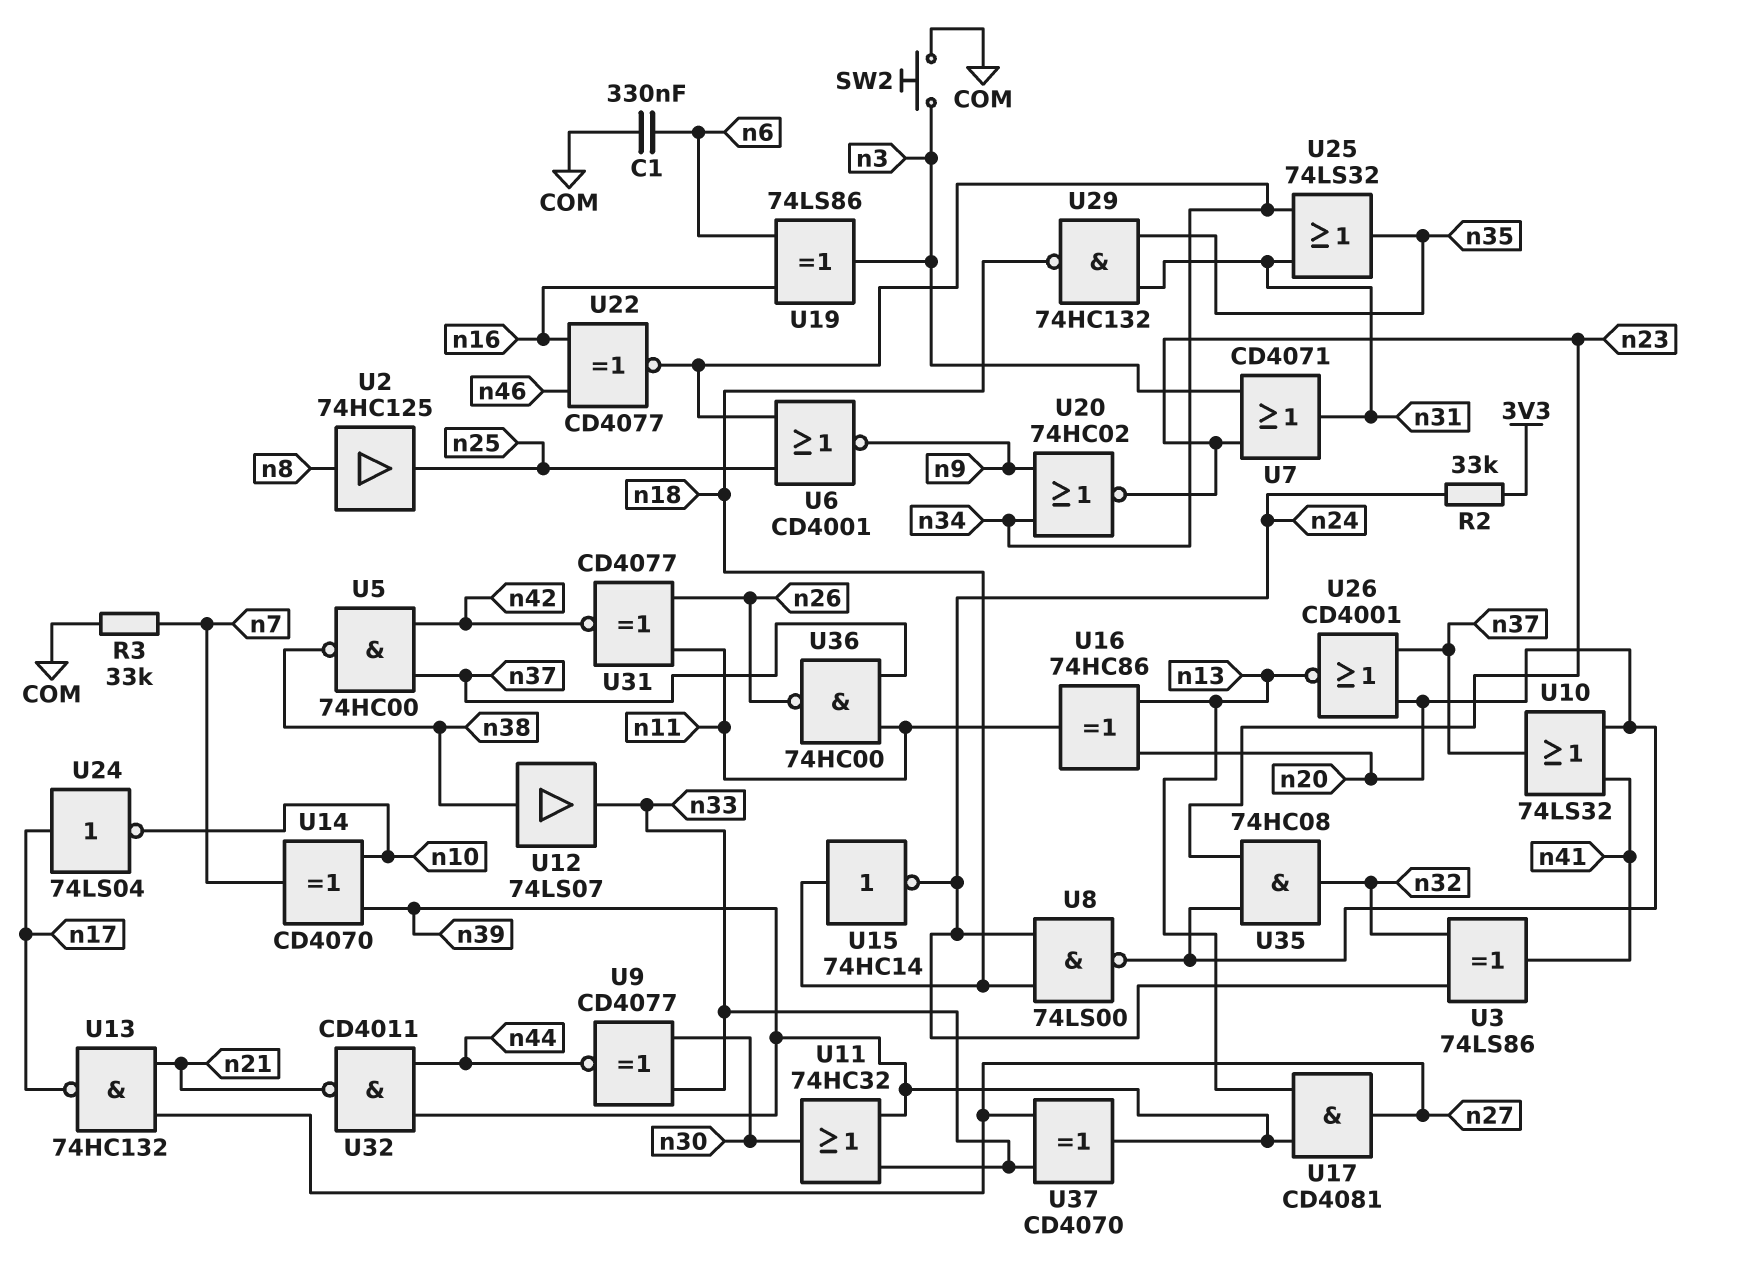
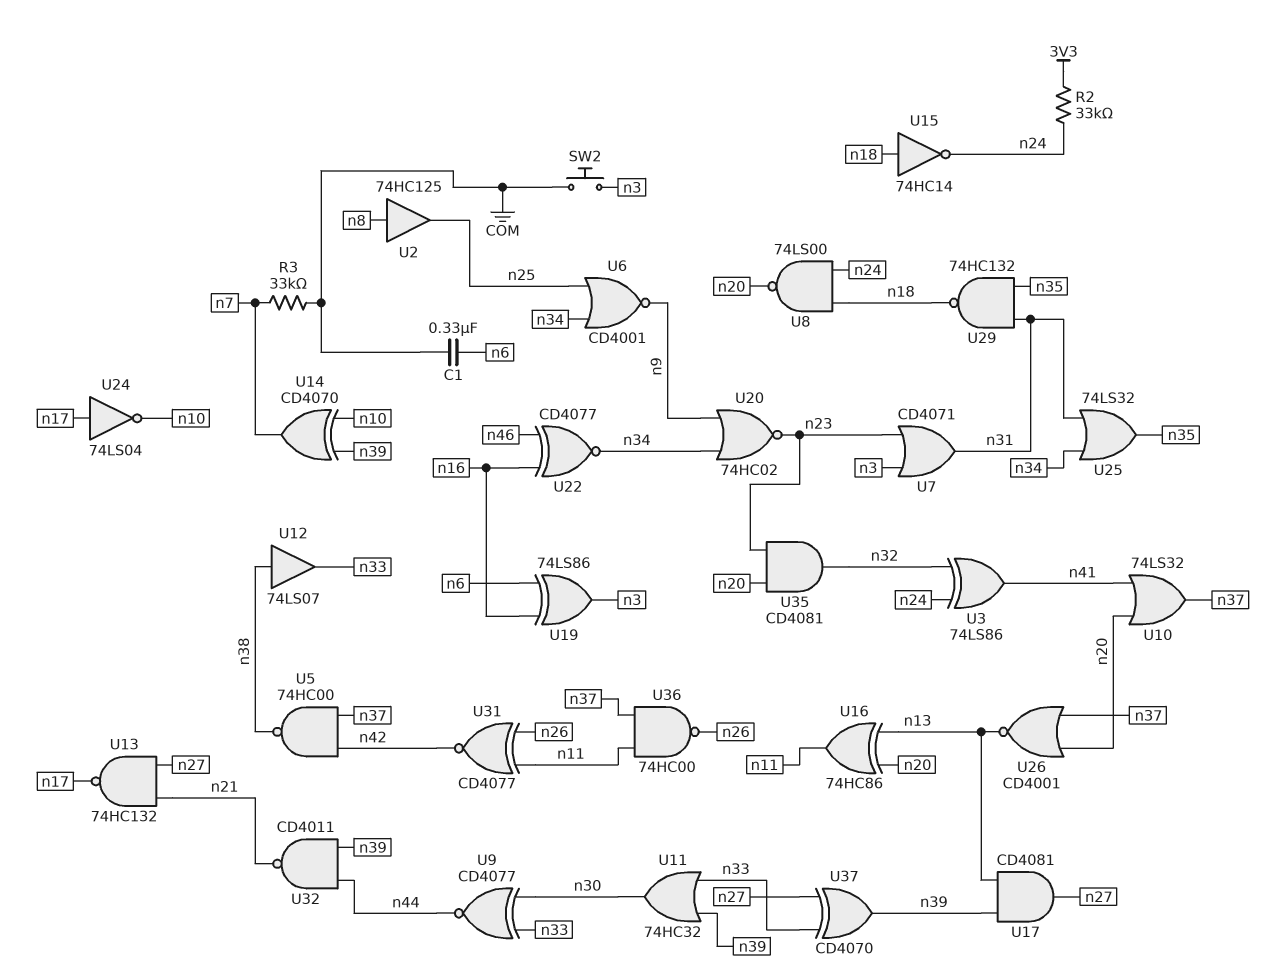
U35: AND 74HC08 (in n20, in n23, out n32) -> AND CD4081 (in n20, in n23, out n32)

